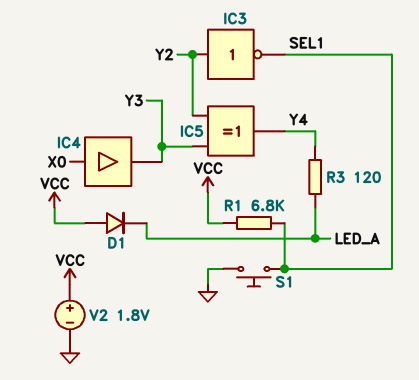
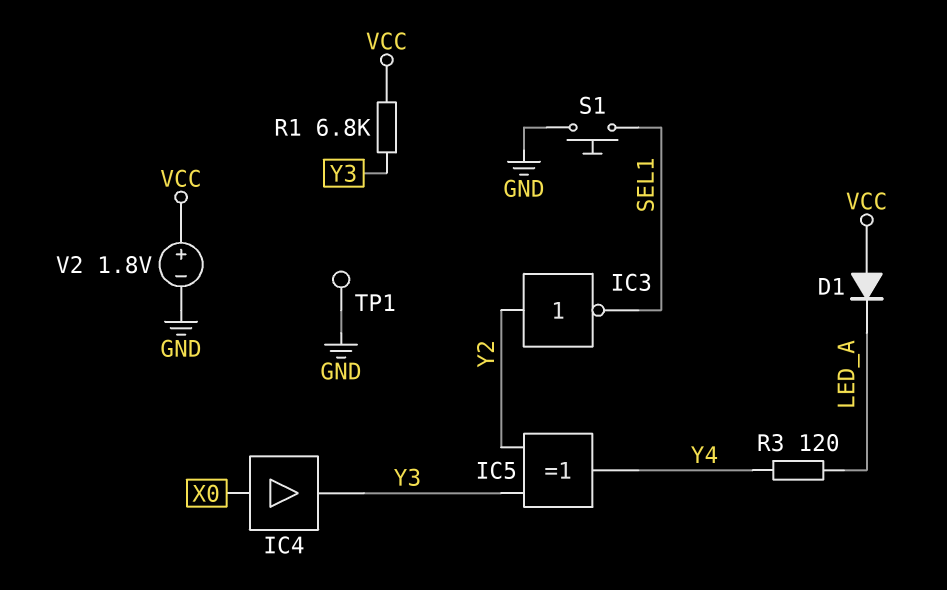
R1: 6.8k (SEL1, VCC) -> 6.8k (VCC, Y3)
TP1: none -> test point (GND)

